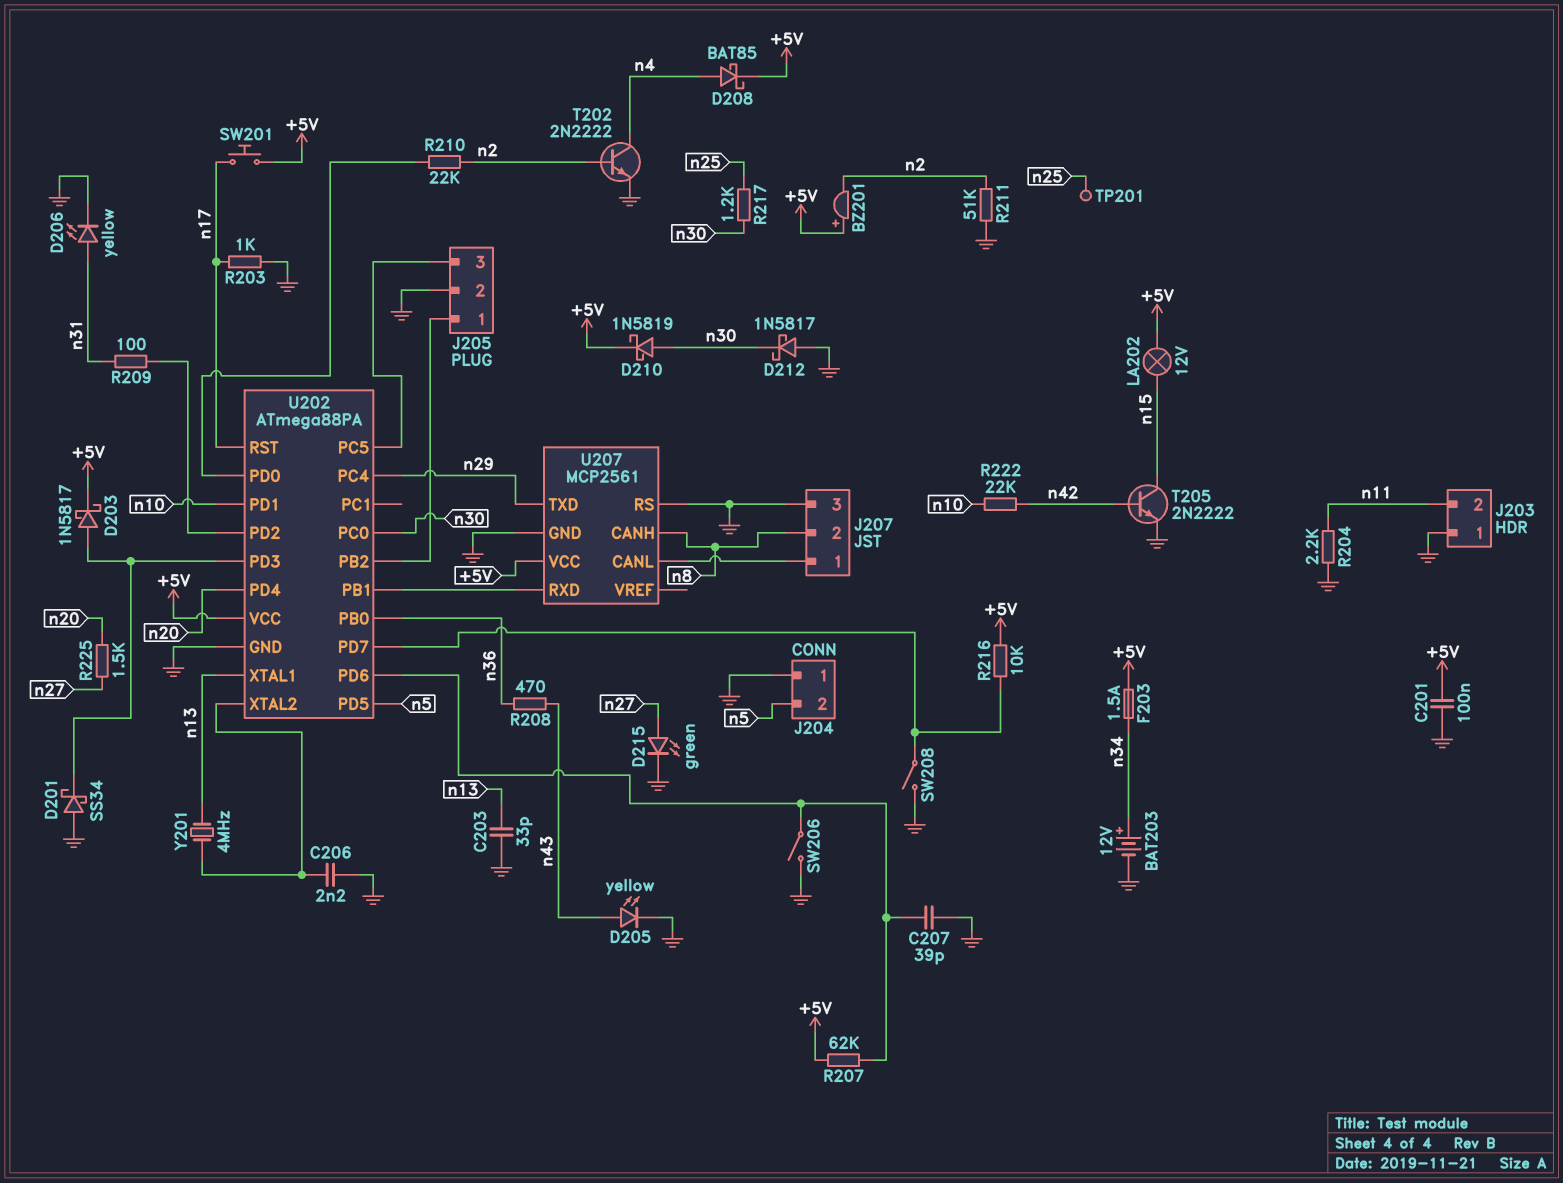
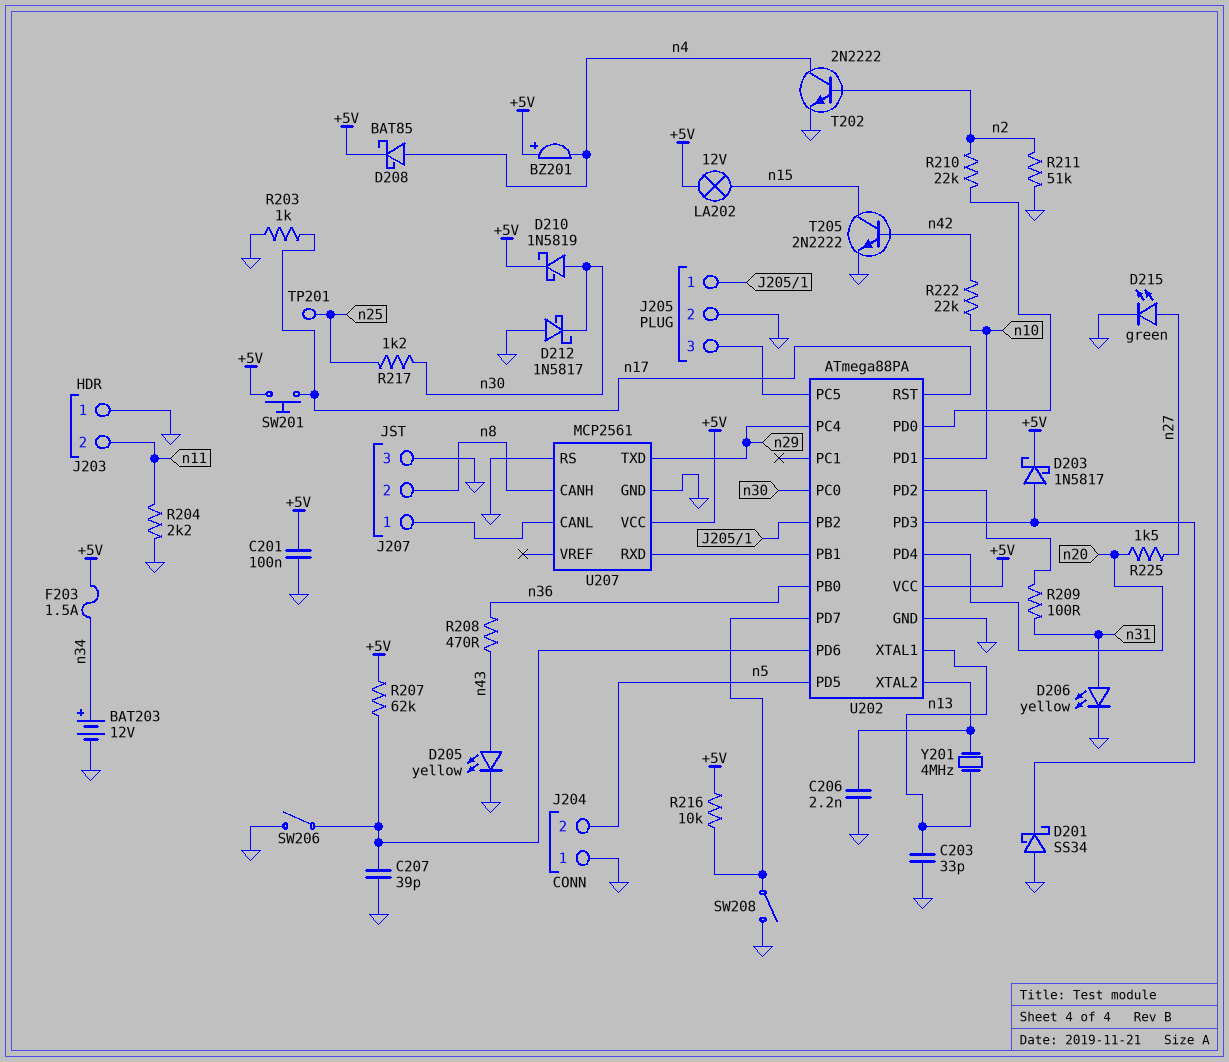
BZ201: buzzer (plus +5V, minus n2) -> buzzer (plus +5V, minus n4)

